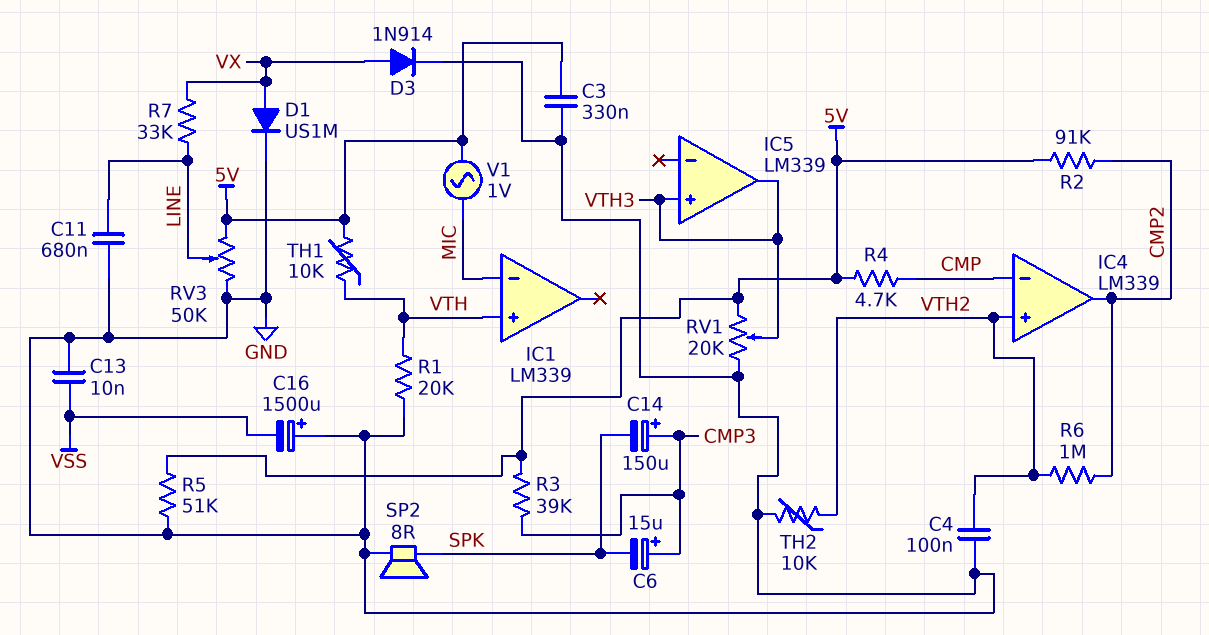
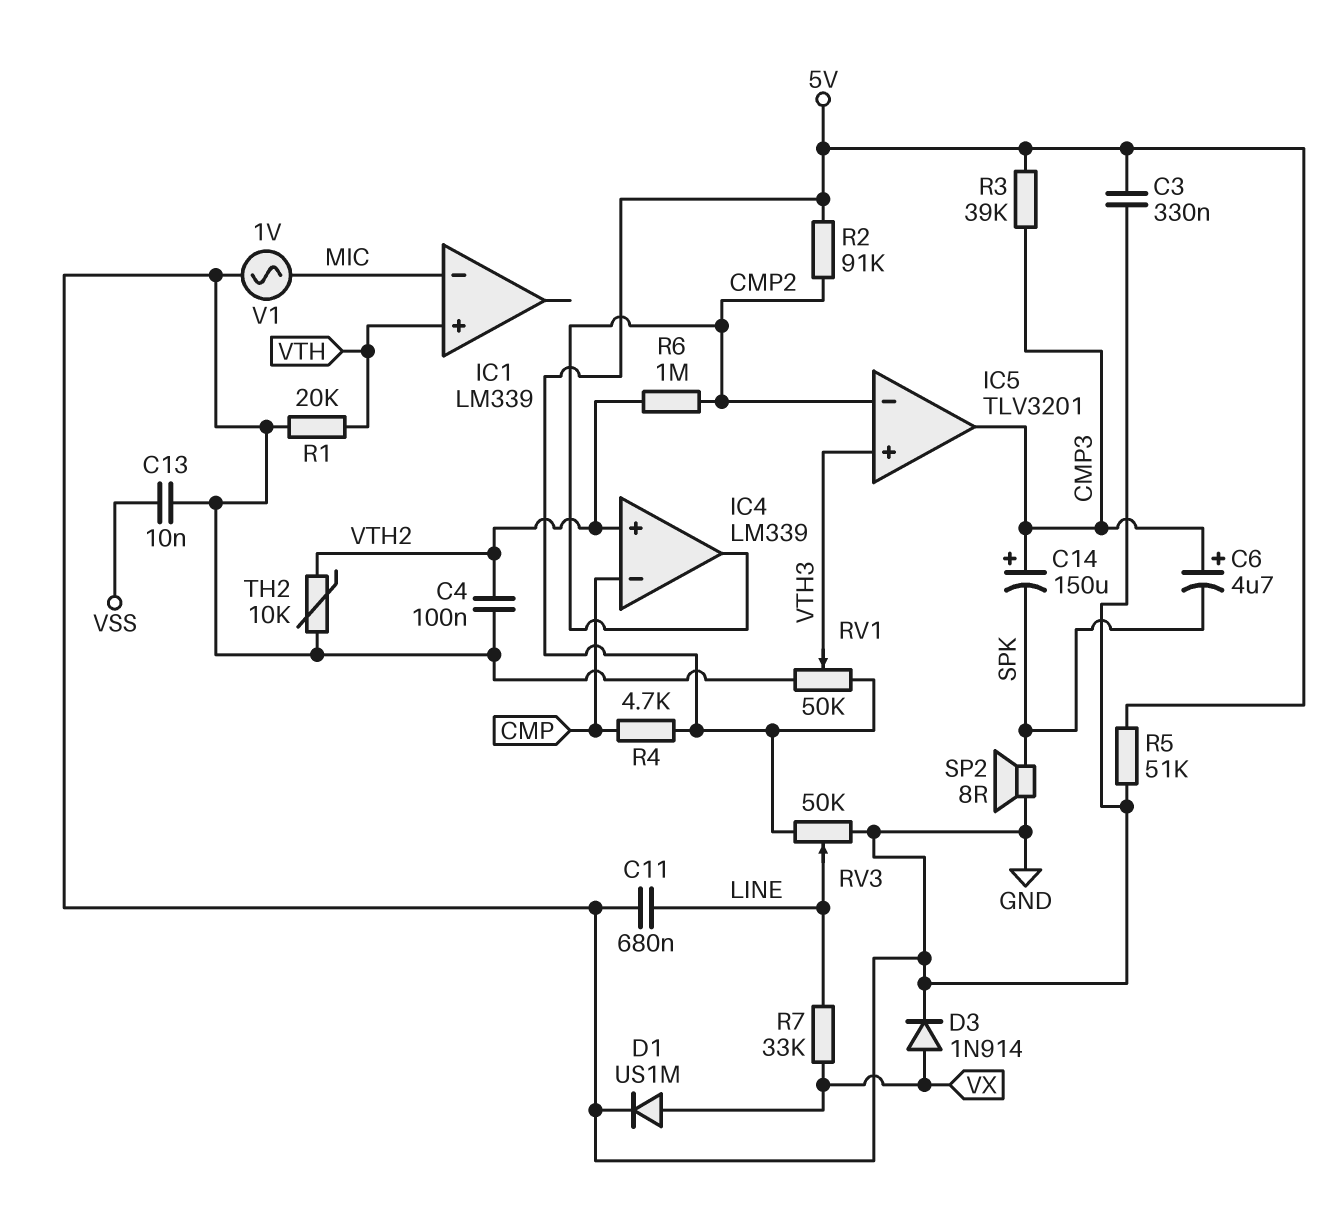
C6: 15uF (plus CMP3, minus SPK) -> 4.7uF (plus CMP3, minus SPK)
C16: 1500uF (plus GND, minus VSS) -> none
IC5: LM339 -> TLV3201
IC5 pin in-: none -> CMP2
IC5 pin out: VTH3 -> CMP3
RV1: 20k (5V, GND, wiper VTH3) -> 50k (5V, GND, wiper VTH3)
TH1: 10k (5V, VTH) -> none
V1: AC 1V (5V, MIC) -> AC 1V (GND, MIC)

